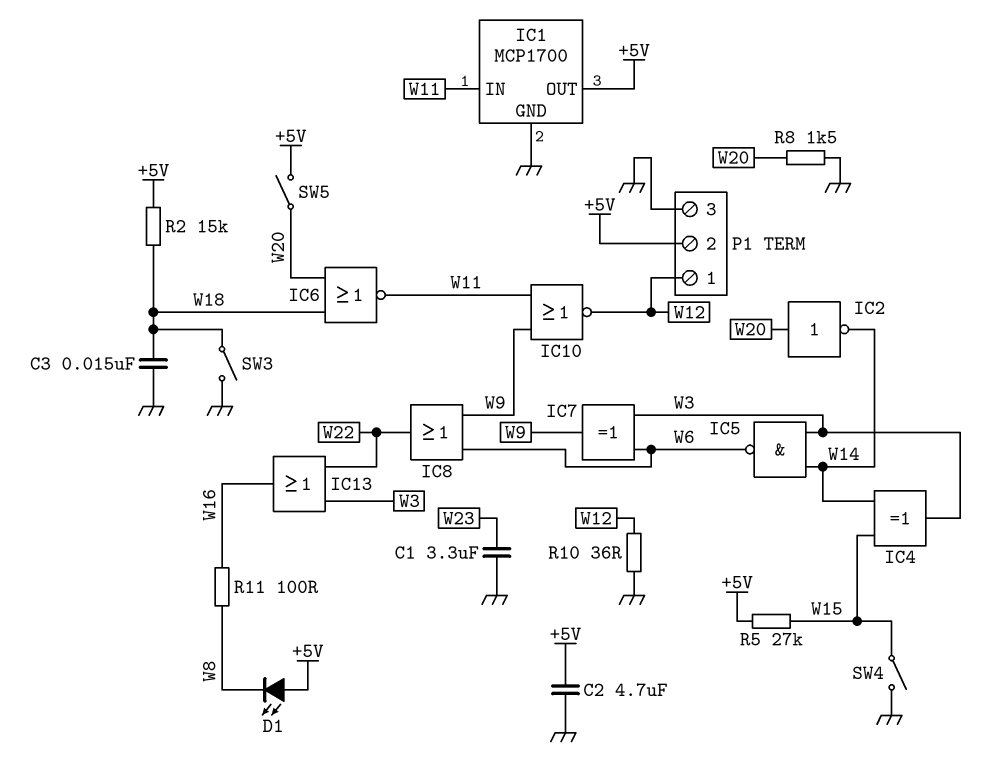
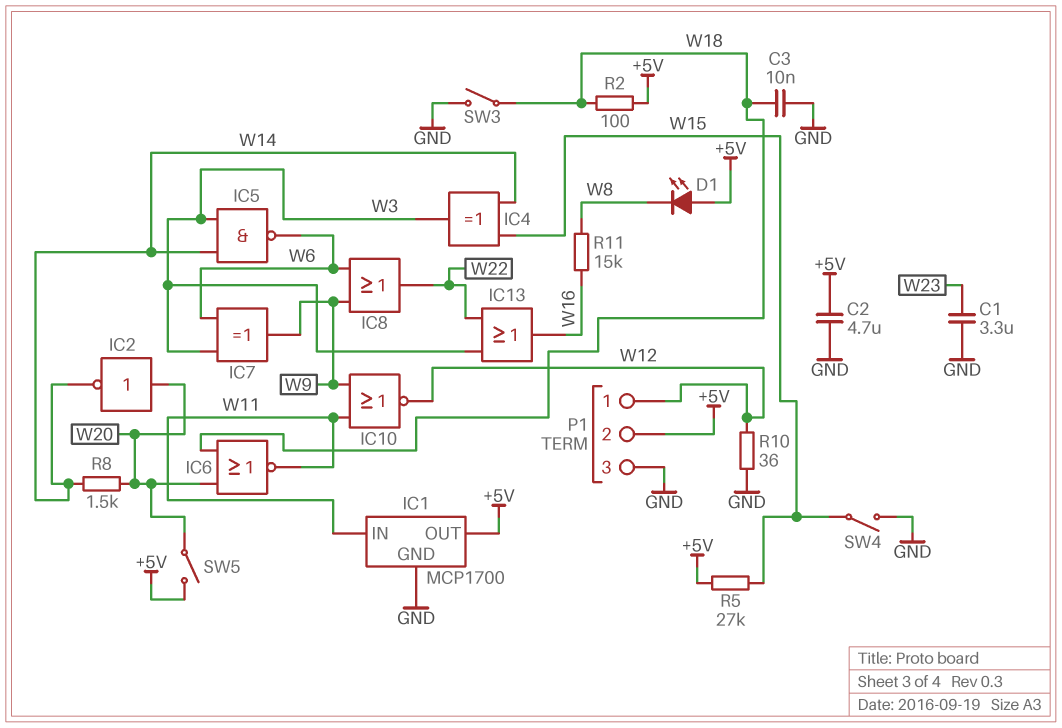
C3: 15nF (GND, W18) -> 10nF (GND, W18)
R2: 15k (+5V, W18) -> 100 (+5V, W18)
R8: 1.5k (GND, W20) -> 1.5k (W14, W20)
R11: 100 (W8, W16) -> 15k (W8, W16)

